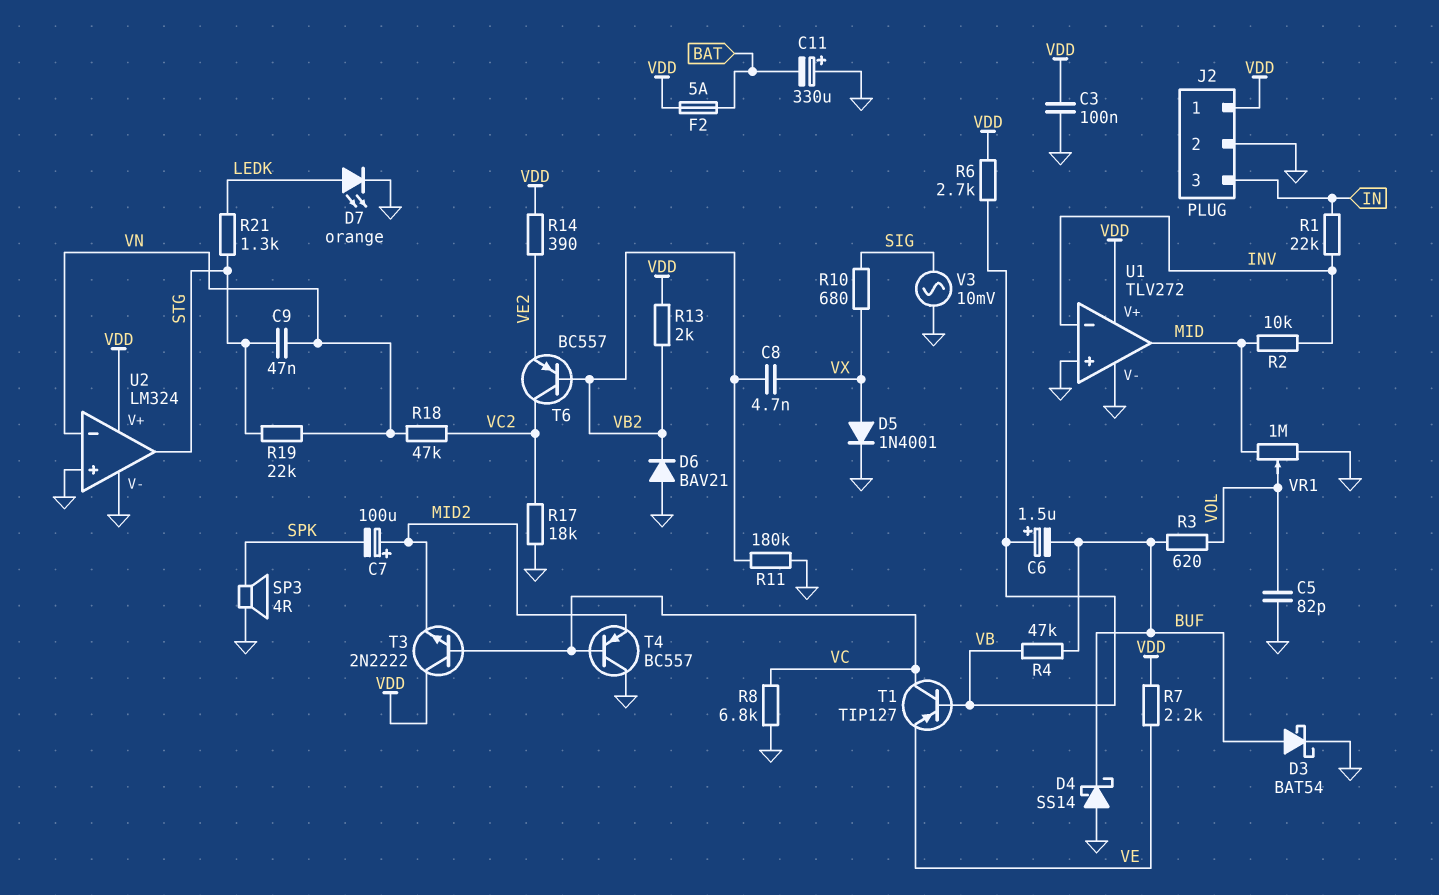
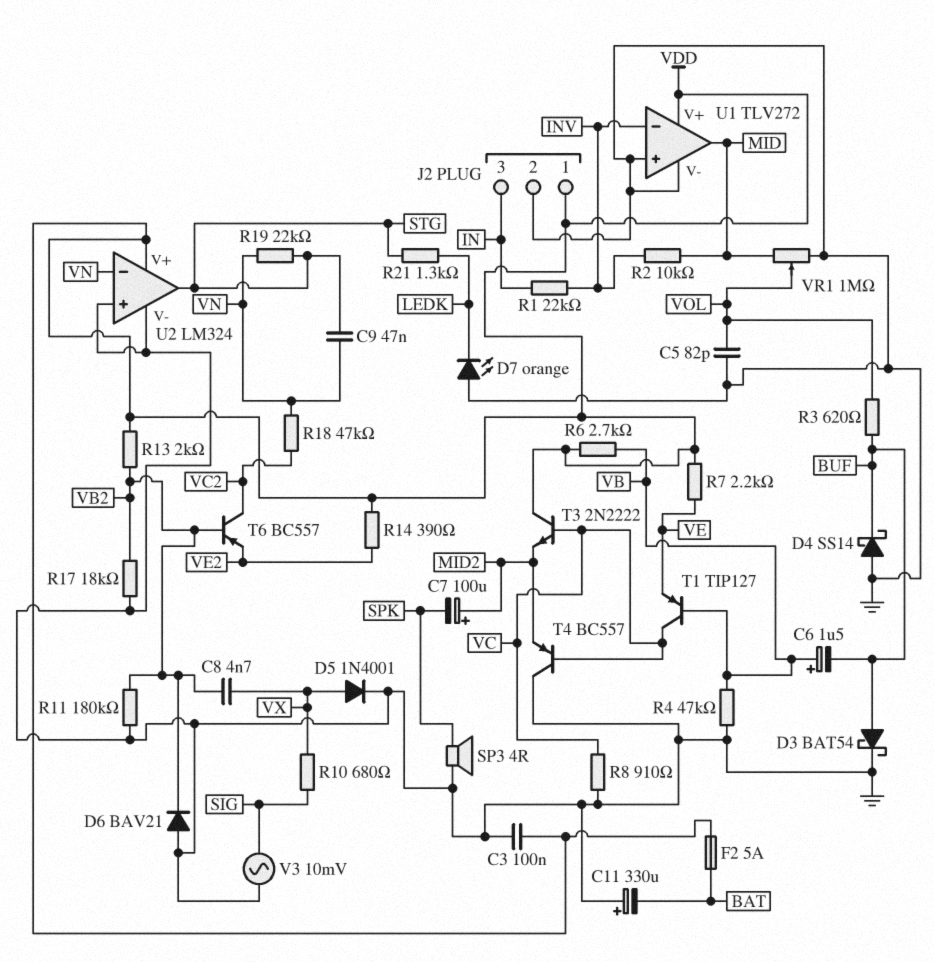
D7: LED orange (A LEDK, K GND) -> LED orange (A GND, K LEDK)
R4: 47k (BUF, VB) -> 47k (GND, VB)
R8: 6.8k (GND, VC) -> 910 (GND, VC)
R17: 18k (GND, VC2) -> 18k (GND, VB2)

